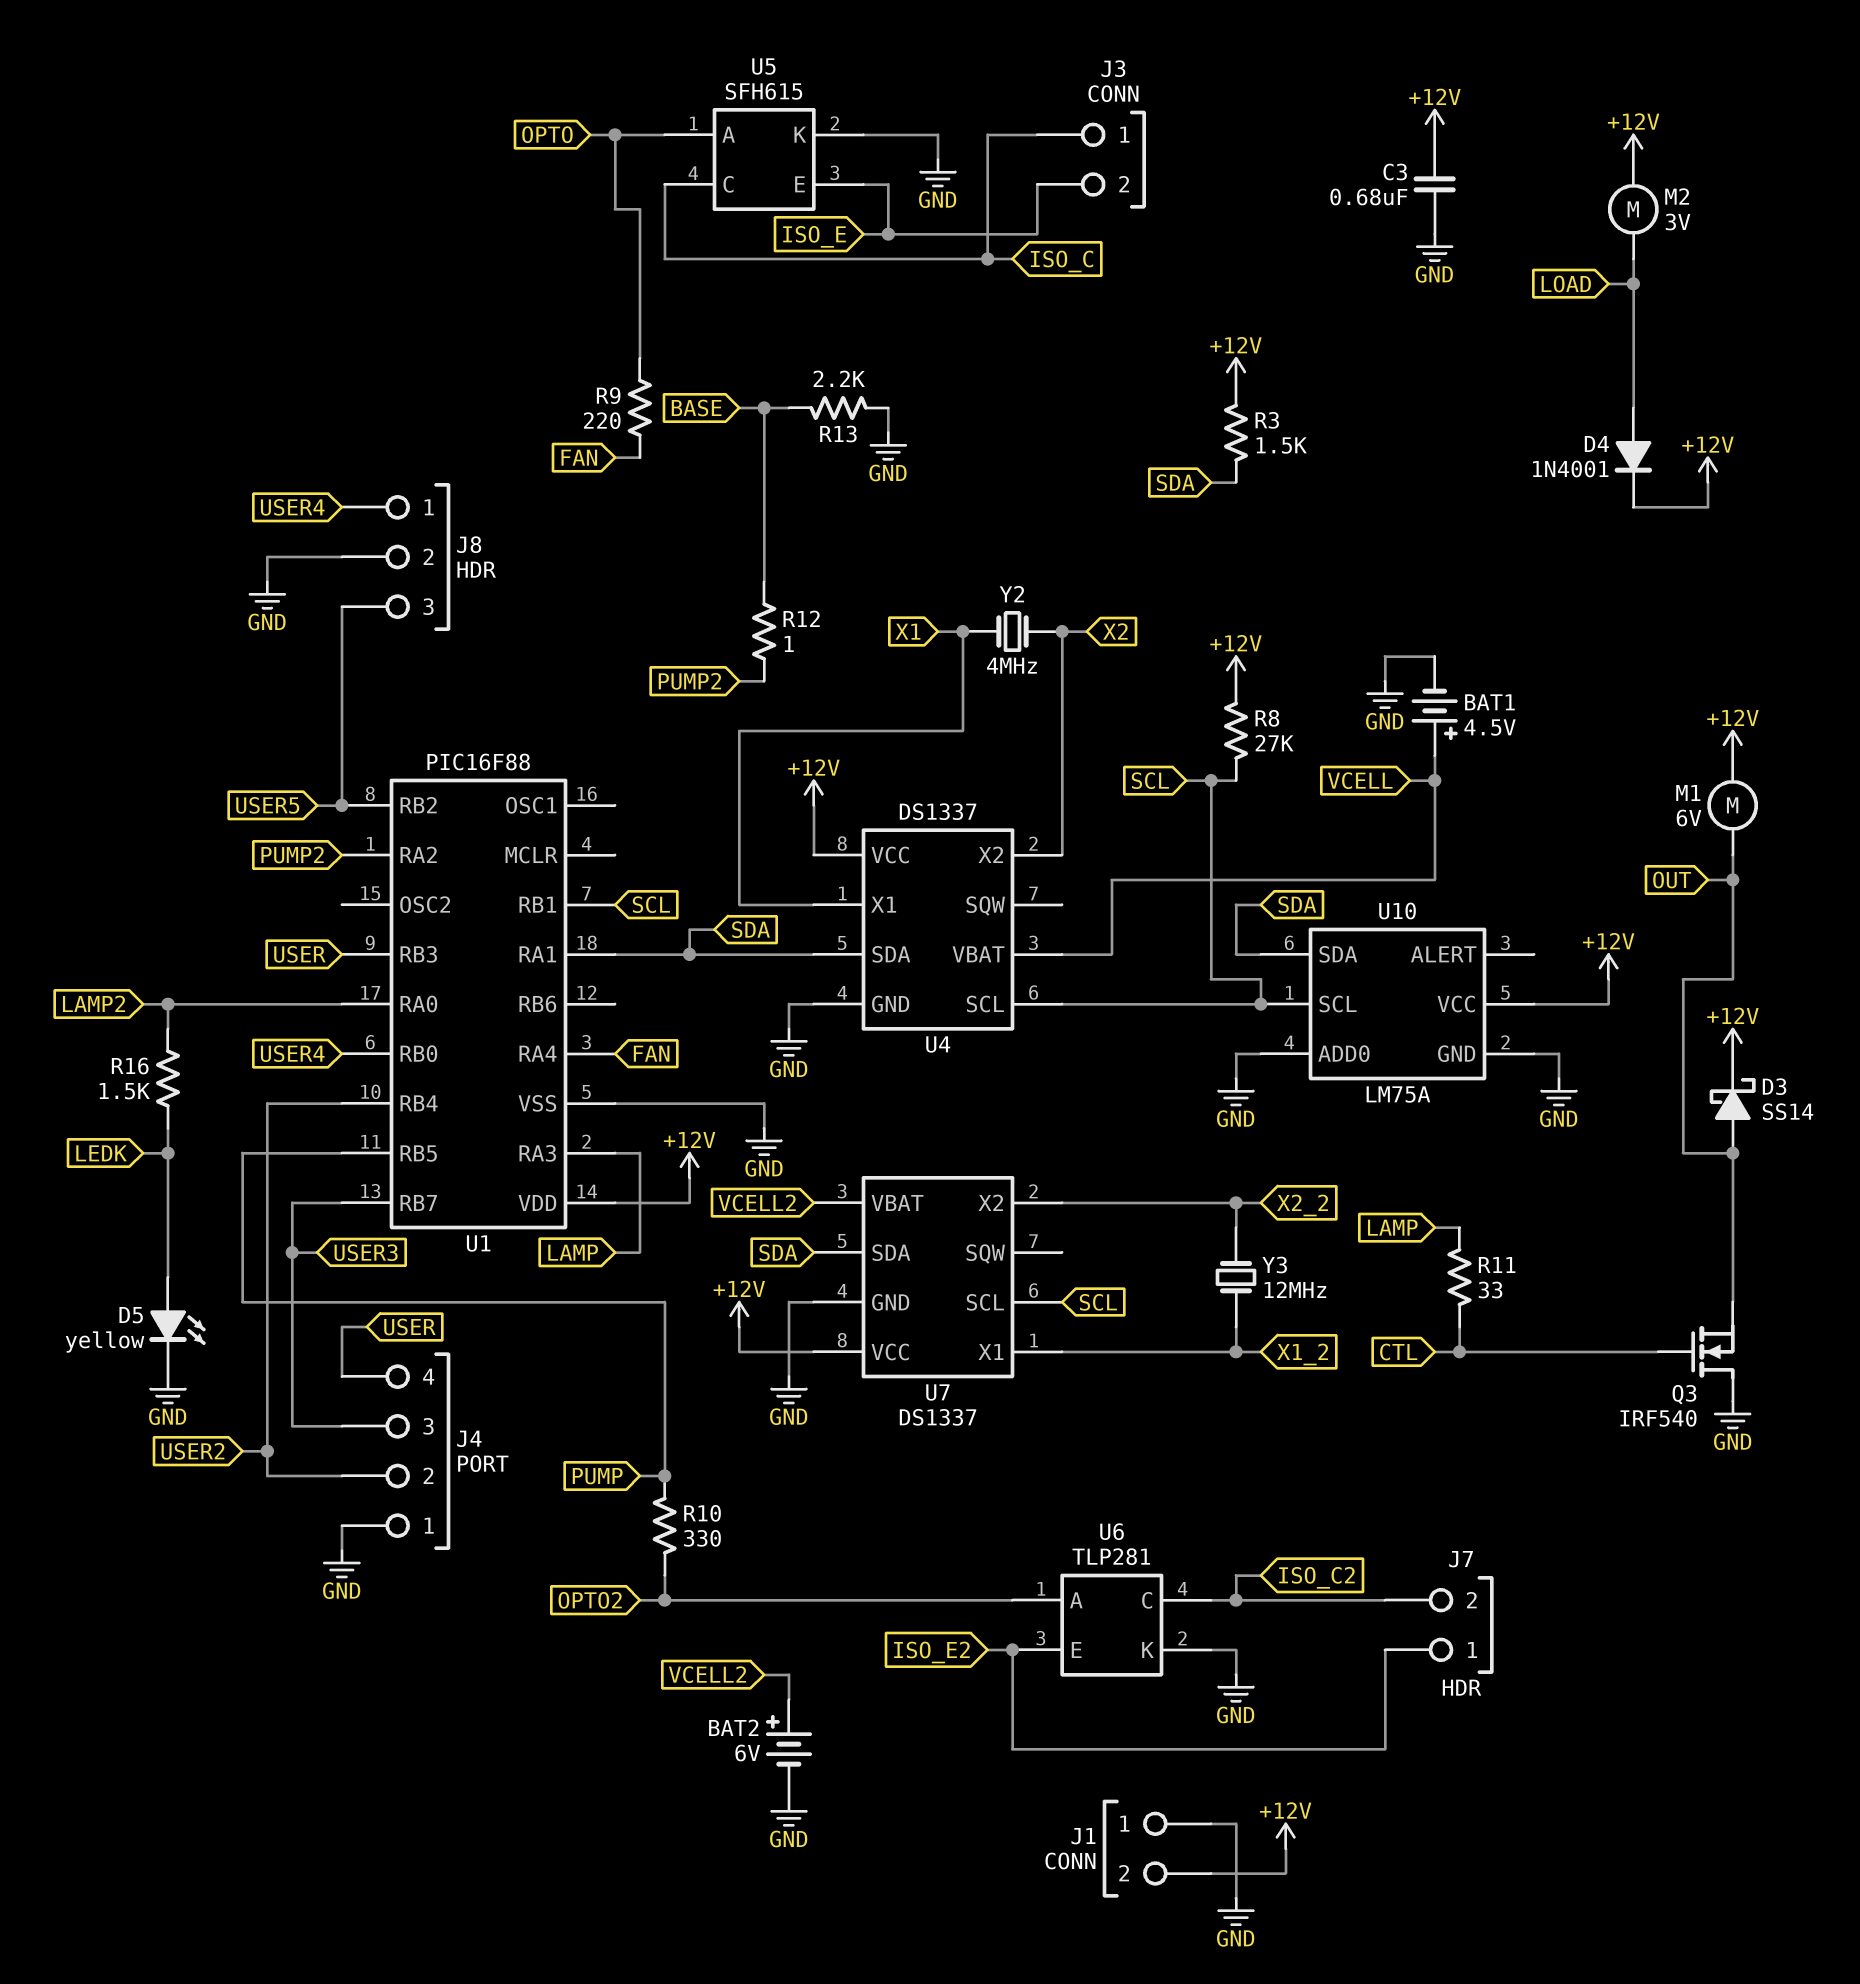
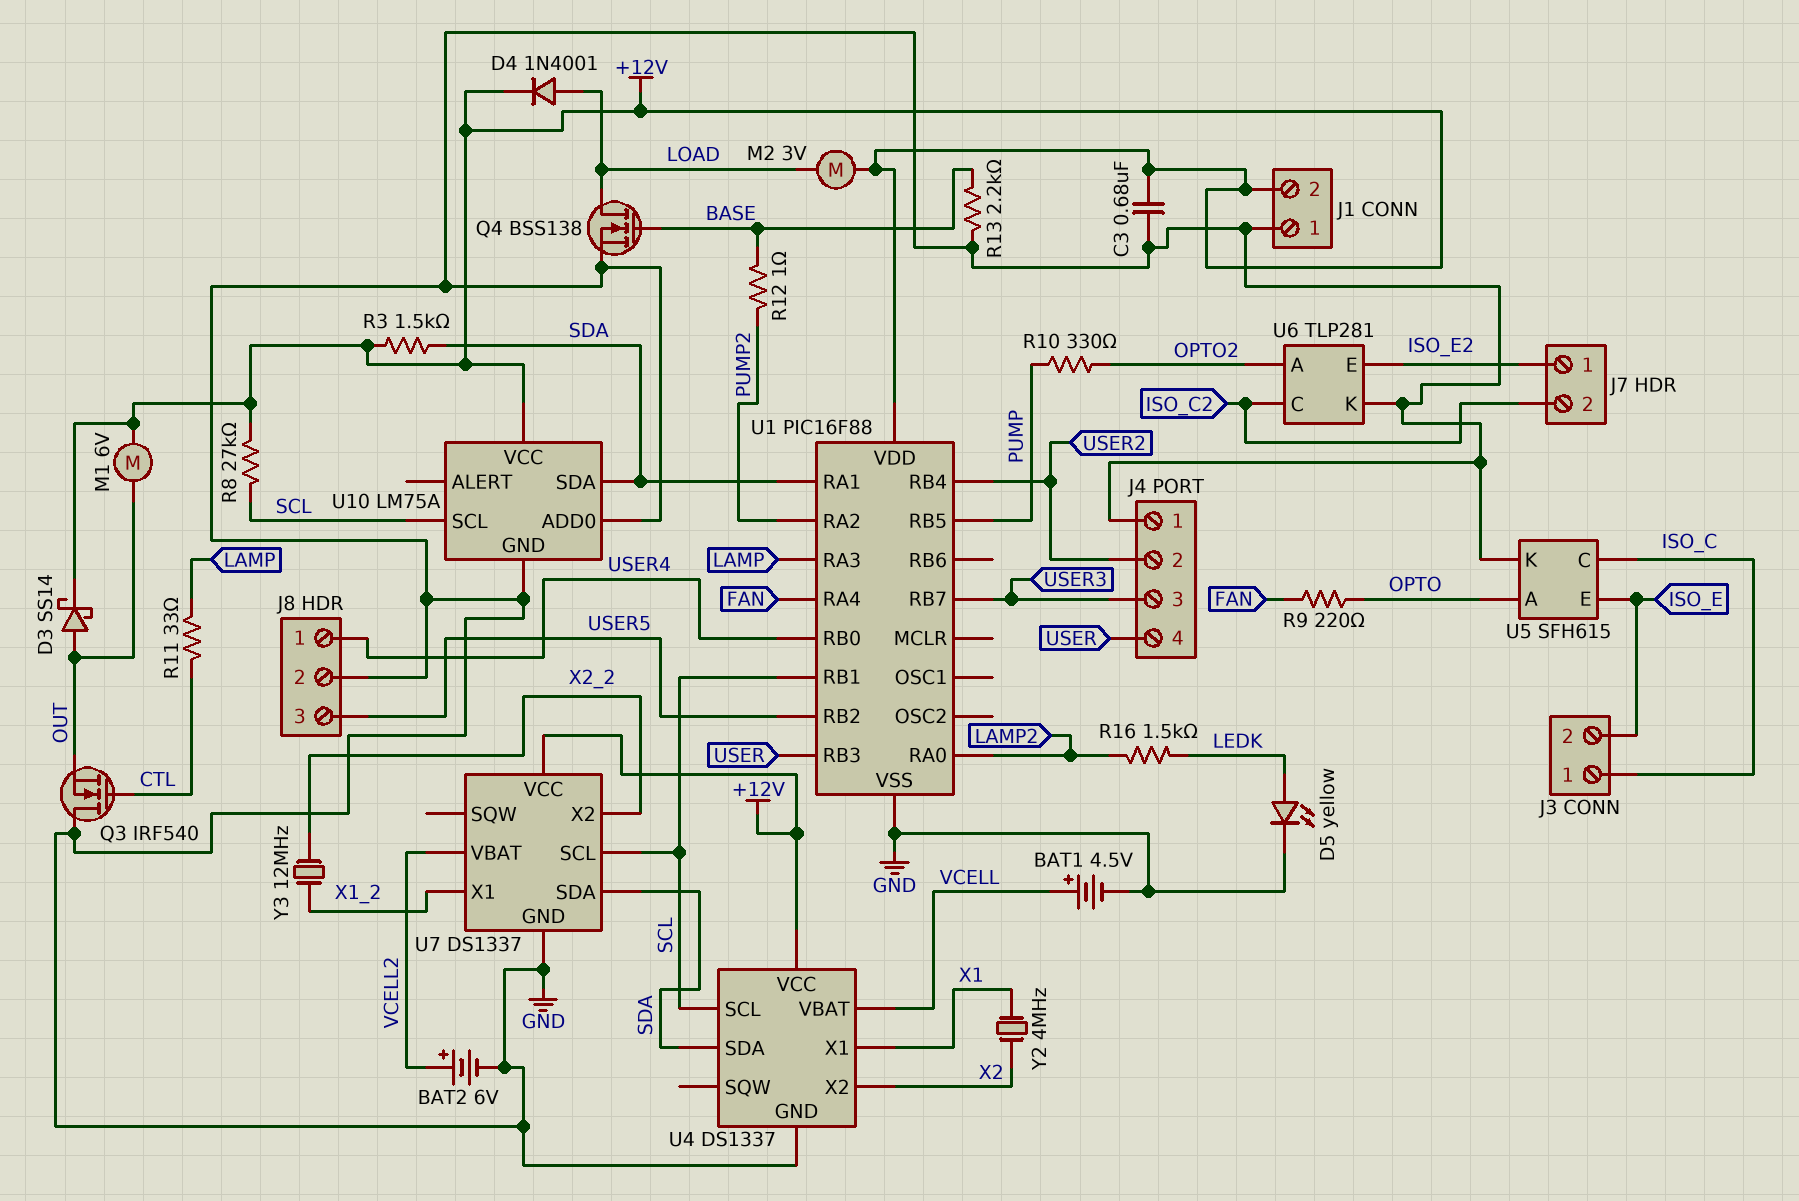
Q4: none -> NMOS BSS138 (G BASE, D LOAD, S GND)

